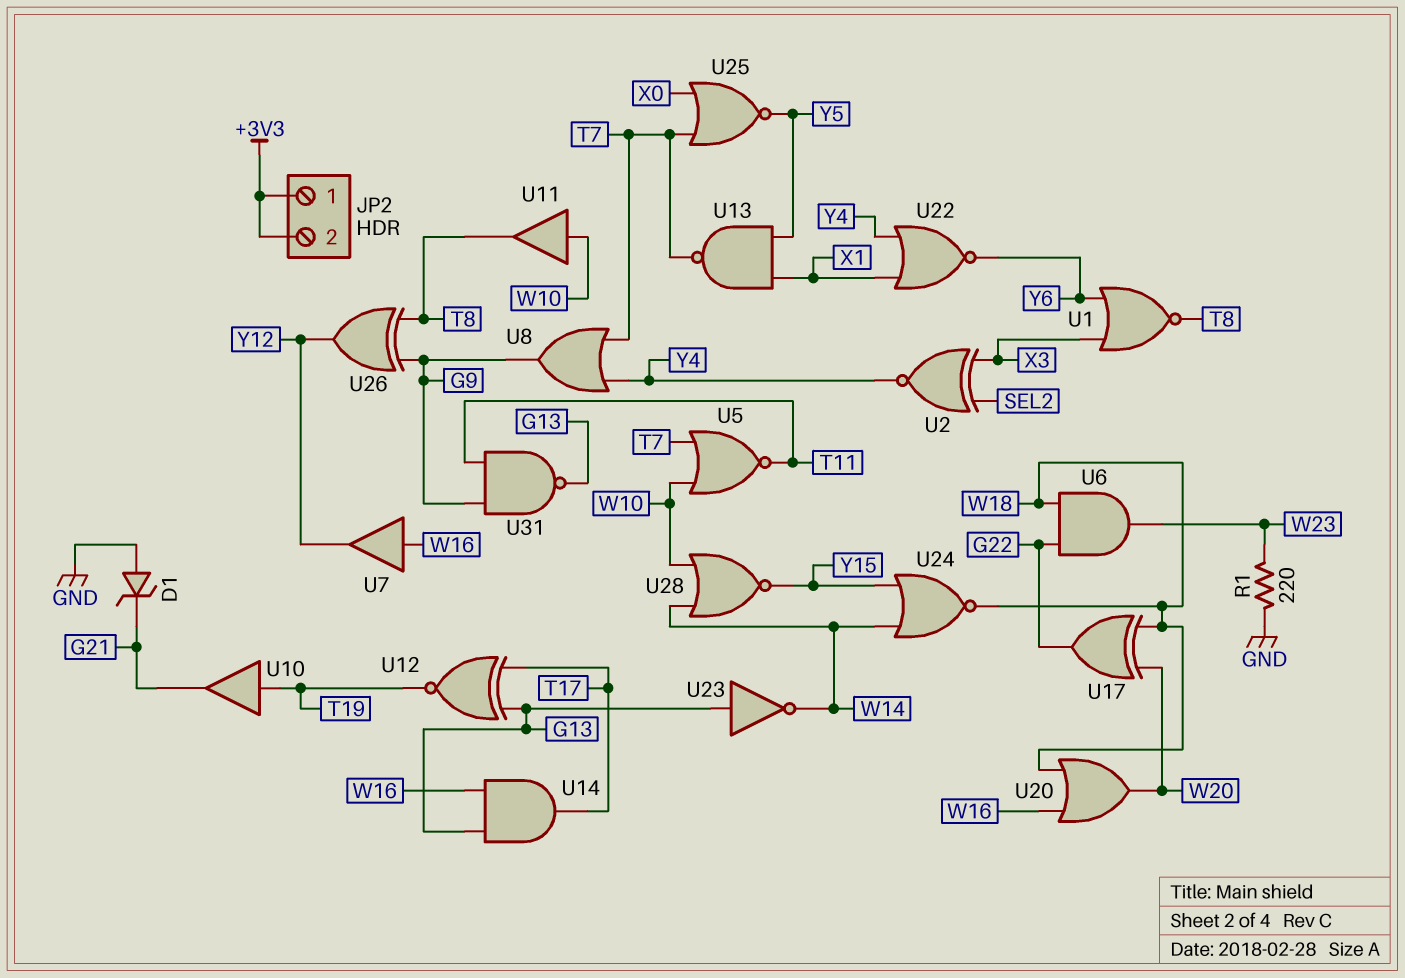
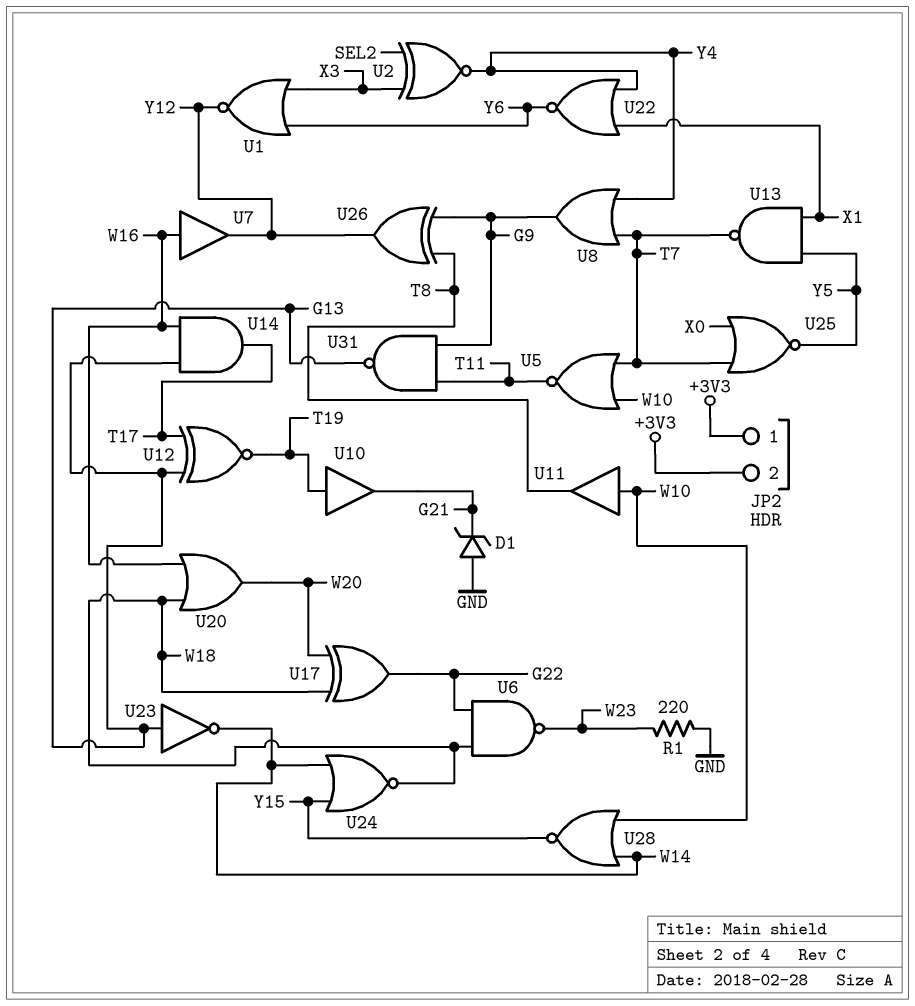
U1: NOR (in X3, in Y6, out T8) -> NOR (in X3, in Y6, out Y12)
U6: AND (in G22, in W18, out W23) -> NAND (in G22, in W18, out W23)

